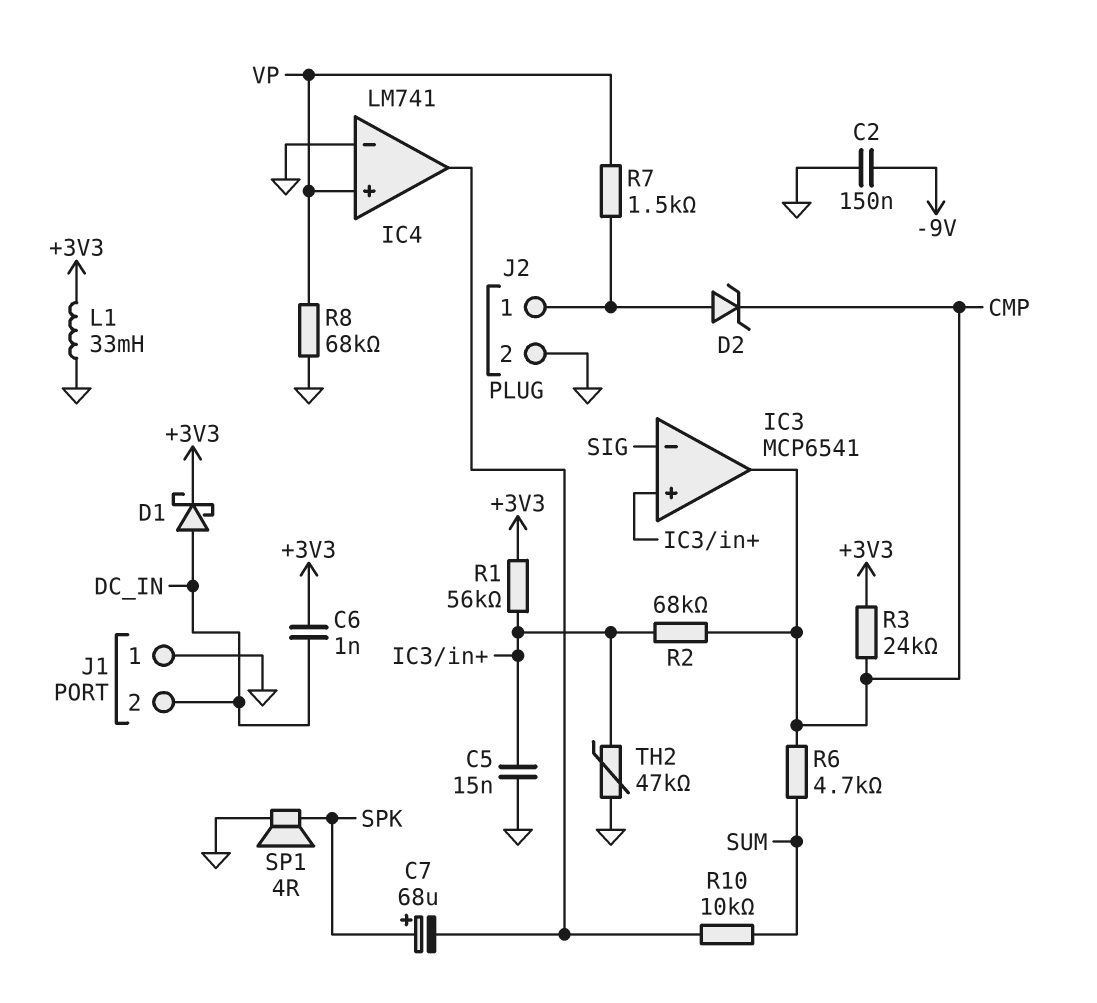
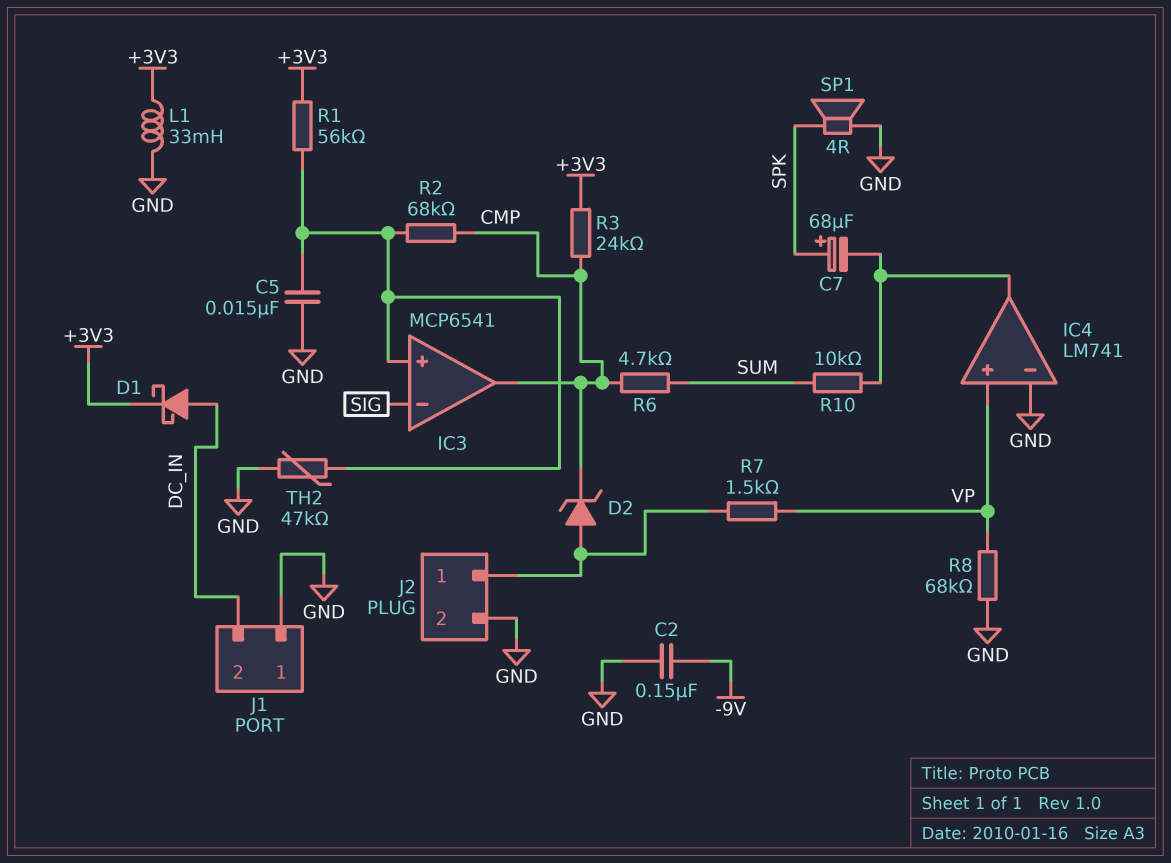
C6: 1nF (+3V3, DC_IN) -> none

